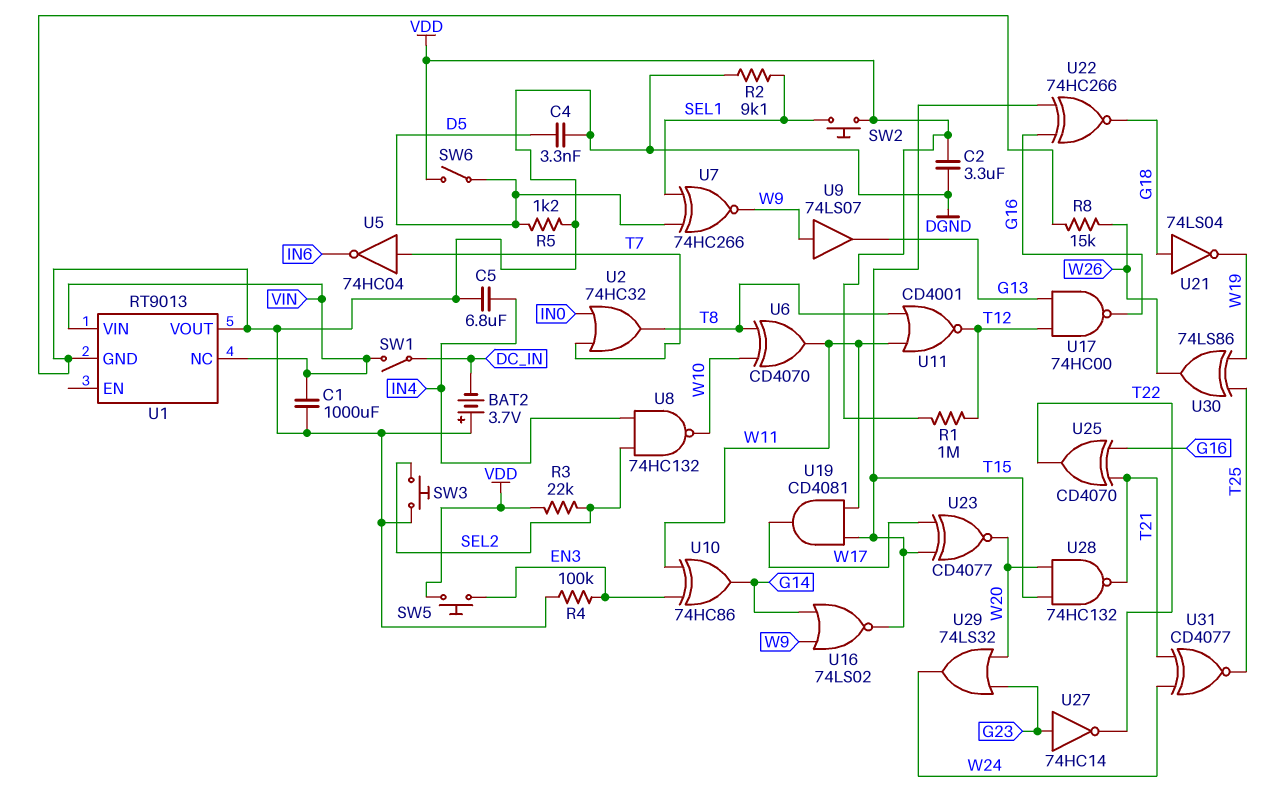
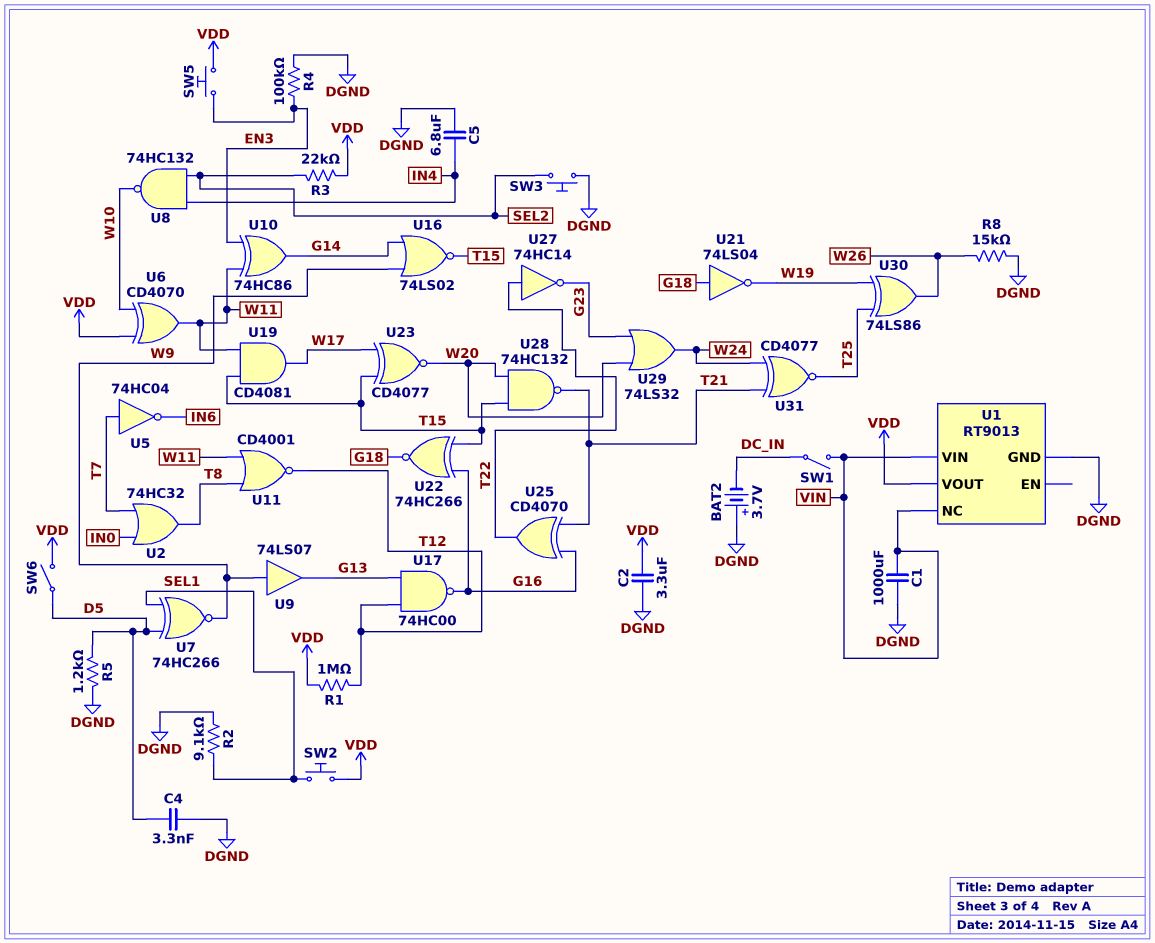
U1 pin VOUT: DGND -> VDD
U6: XOR CD4070 (in T8, in W10, out W11) -> XOR CD4070 (in VDD, in W10, out W11)
U27: NOT 74HC14 (in G23, out T22) -> NOT 74HC14 (in T22, out G23)

